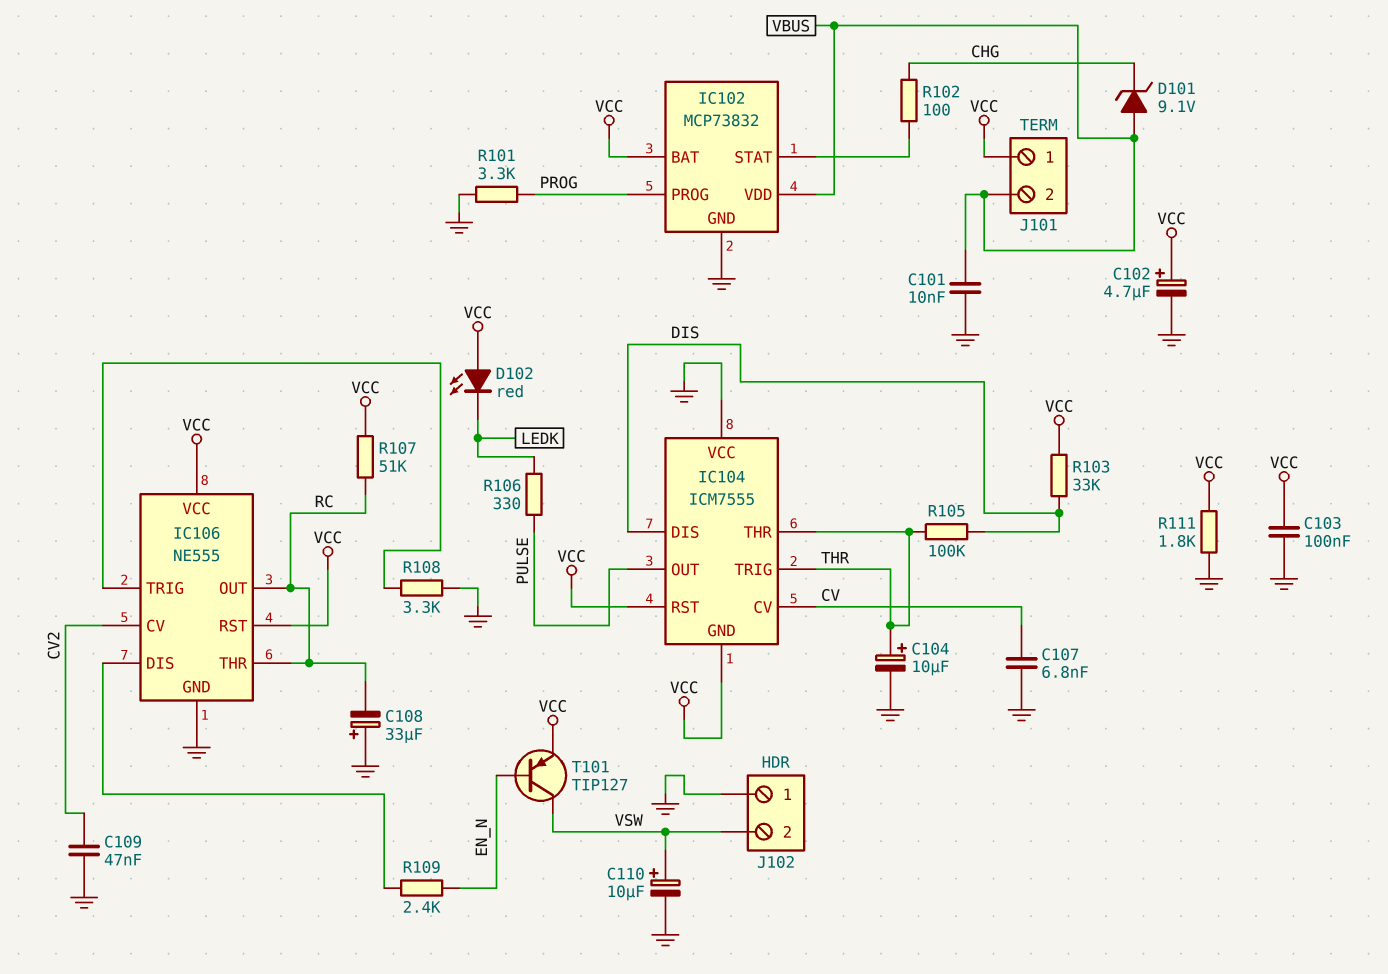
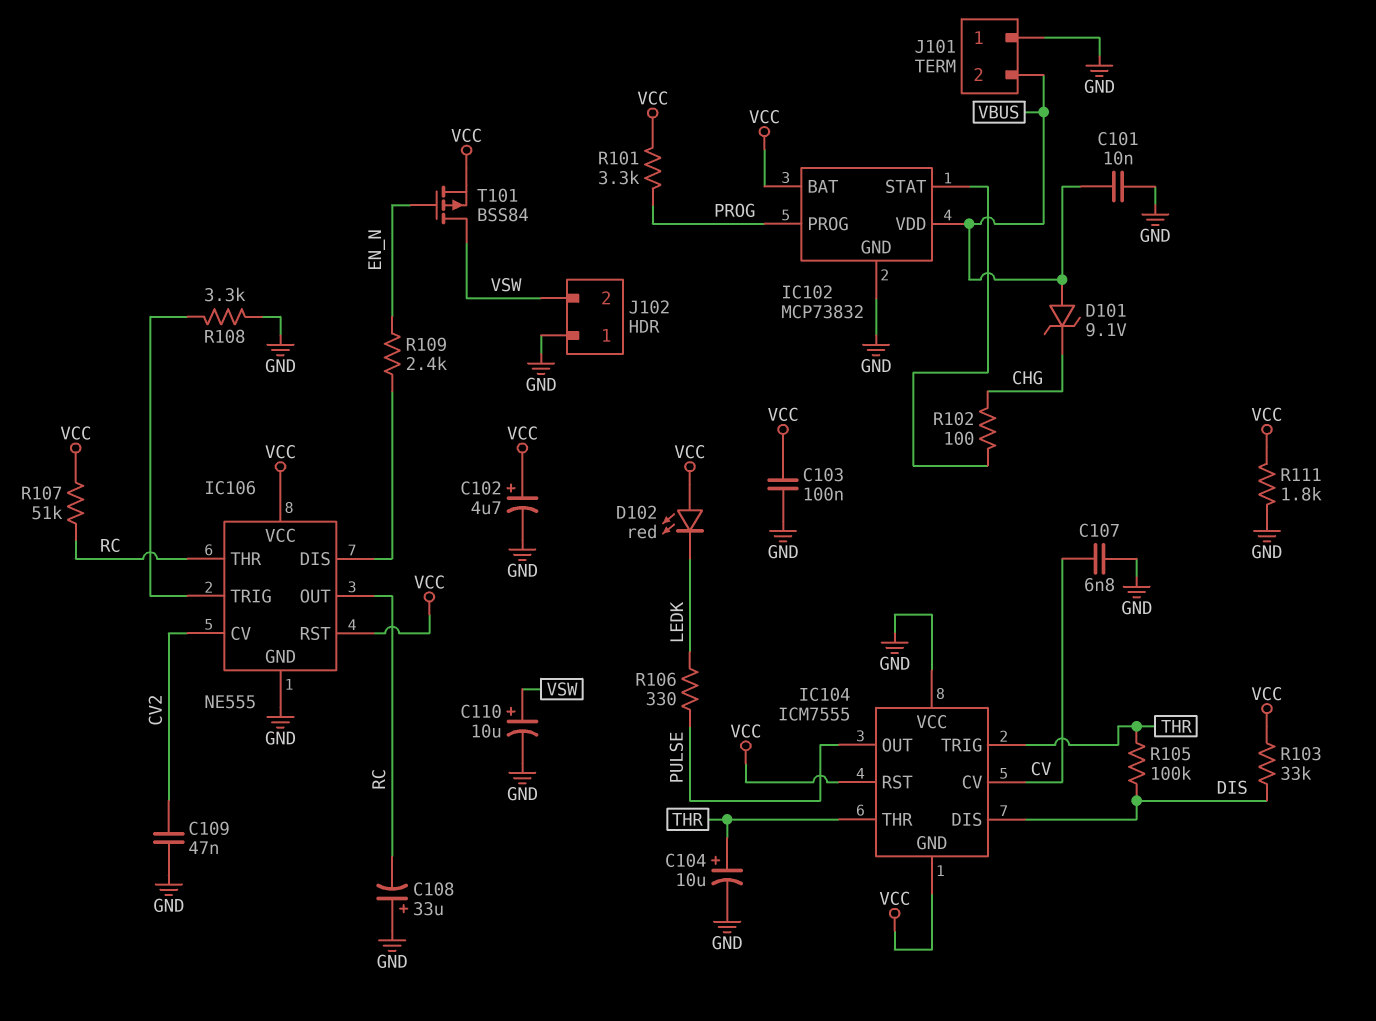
J101 pin 1: VCC -> GND
R101: 3.3k (GND, PROG) -> 3.3k (PROG, VCC)
T101: PNP TIP127 (B EN_N, C VSW, E VCC) -> PMOS BSS84 (G EN_N, D VSW, S VCC)

